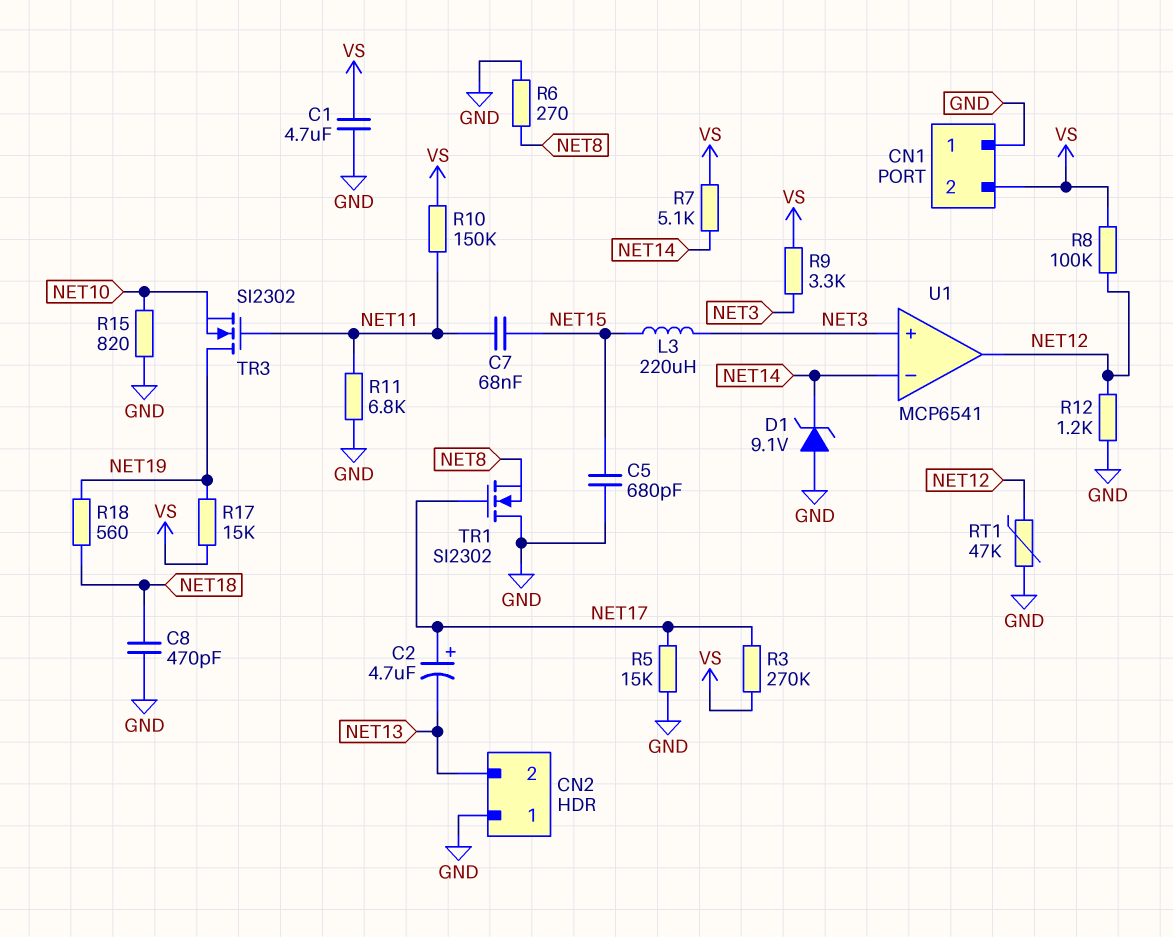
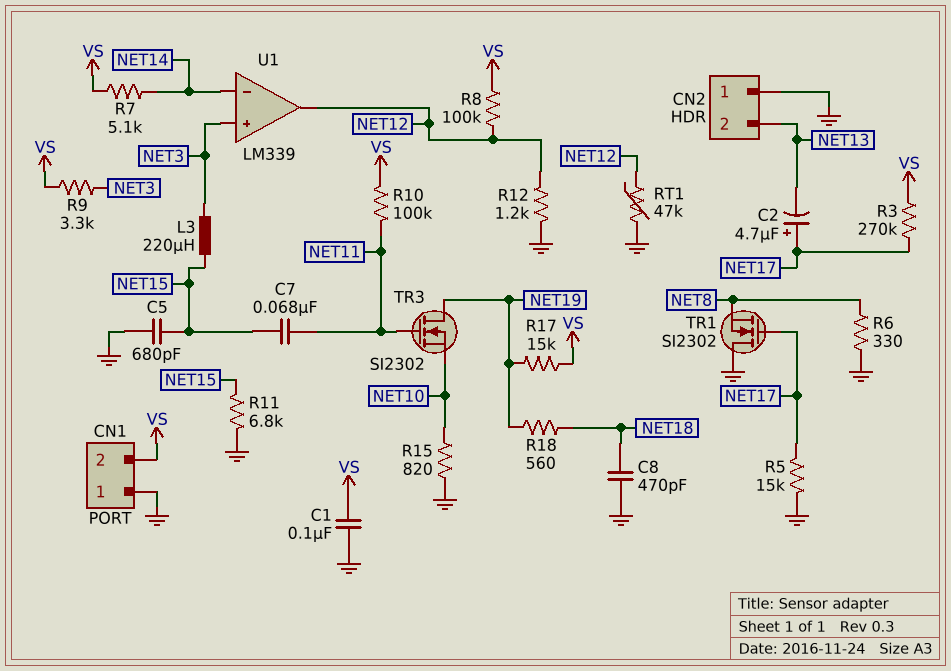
C1: 4.7uF (GND, VS) -> 100nF (GND, VS)
D1: zener 9.1V (A GND, K NET14) -> none
R6: 270 (GND, NET8) -> 330 (GND, NET8)
R10: 150k (NET11, VS) -> 100k (NET11, VS)
R11: 6.8k (GND, NET11) -> 6.8k (GND, NET15)
U1: MCP6541 -> LM339

